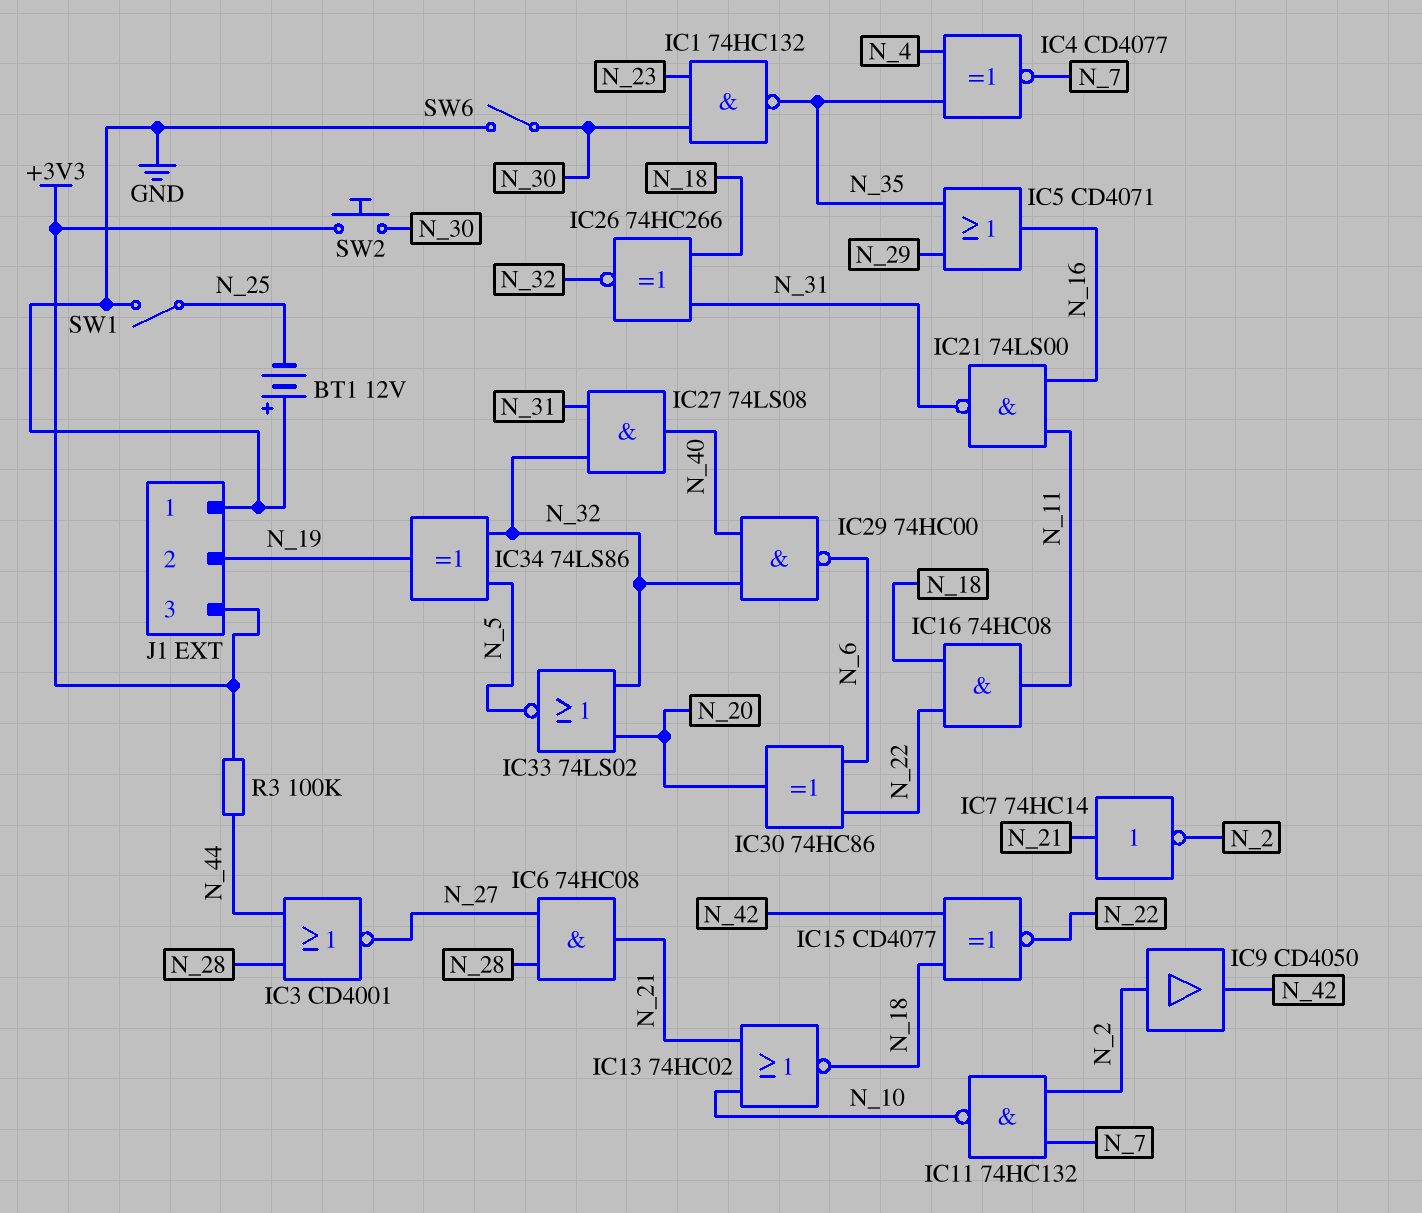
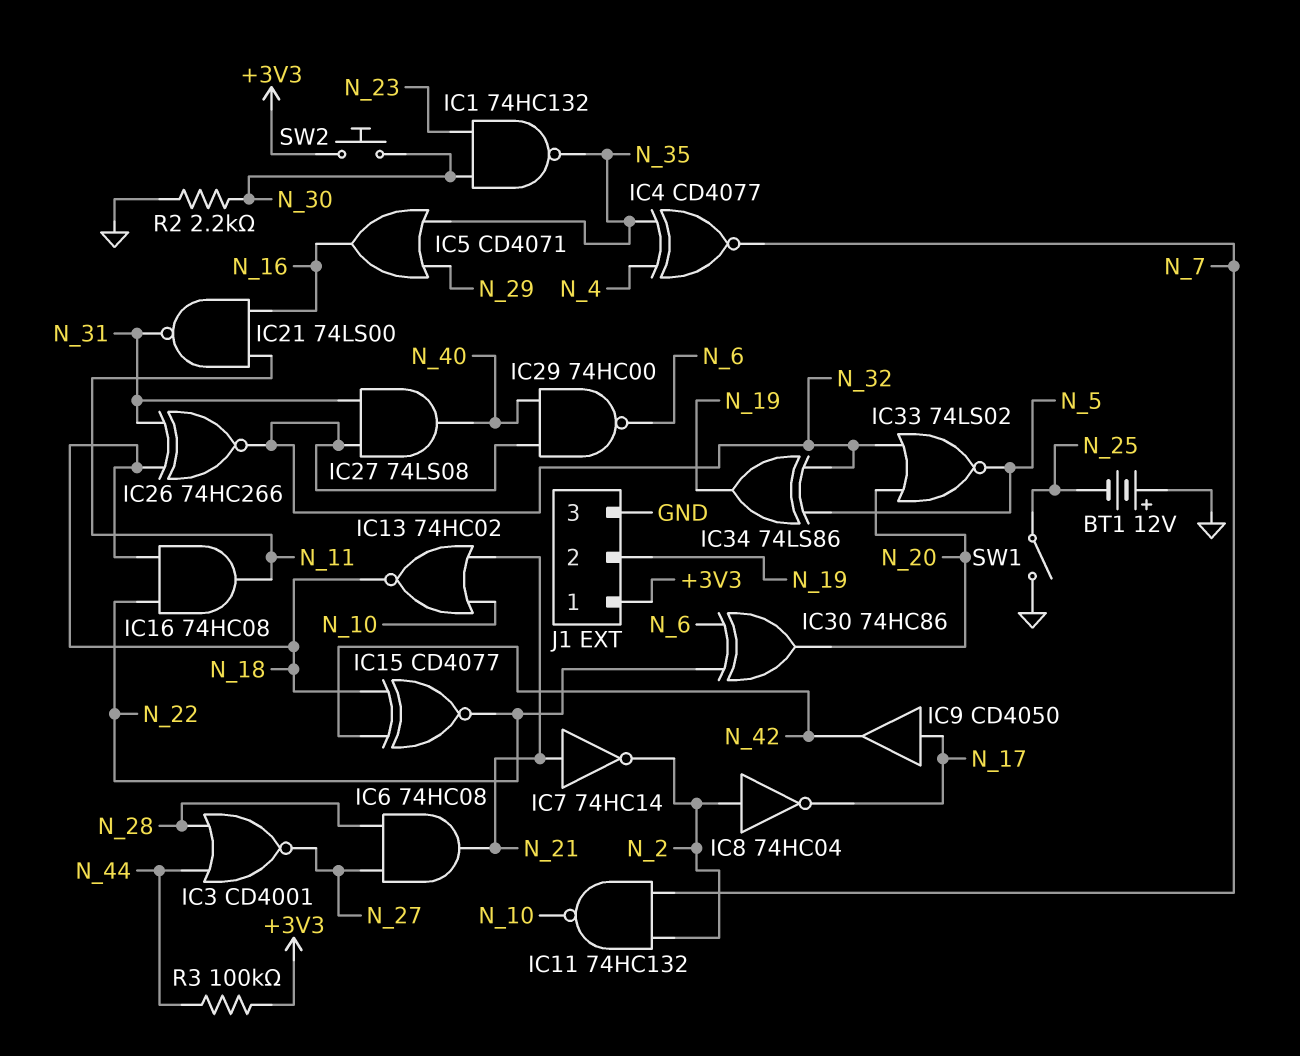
IC8: none -> NOT 74HC04 (in N_2, out N_17)
IC9: buffer CD4050 (in N_2, out N_42) -> buffer CD4050 (in N_17, out N_42)
J1 pin 1: GND -> +3V3
J1 pin 3: +3V3 -> GND
R2: none -> 2.2k (GND, N_30)
SW6: switch (GND, N_30) -> none

